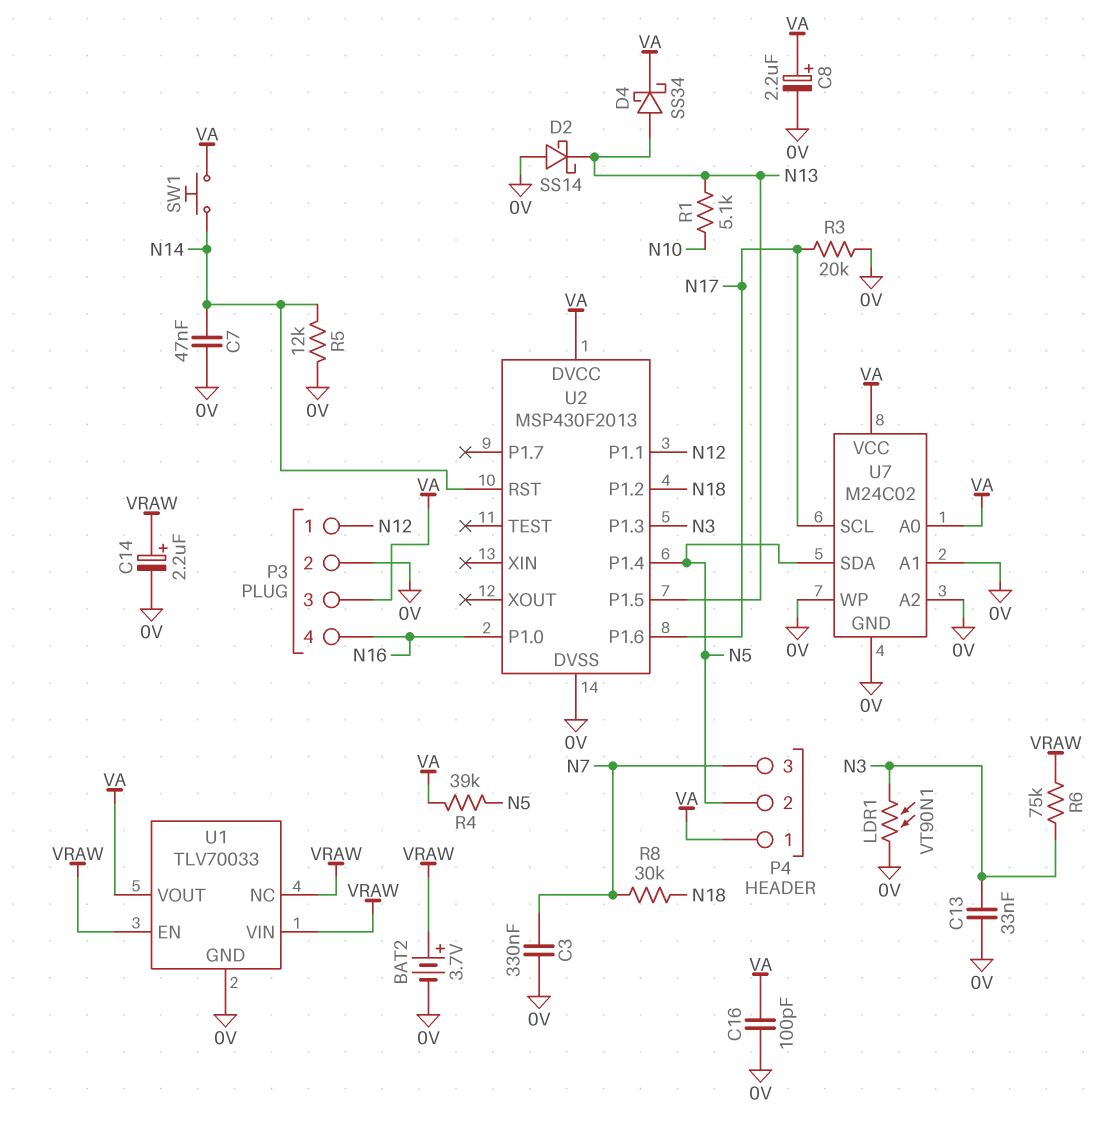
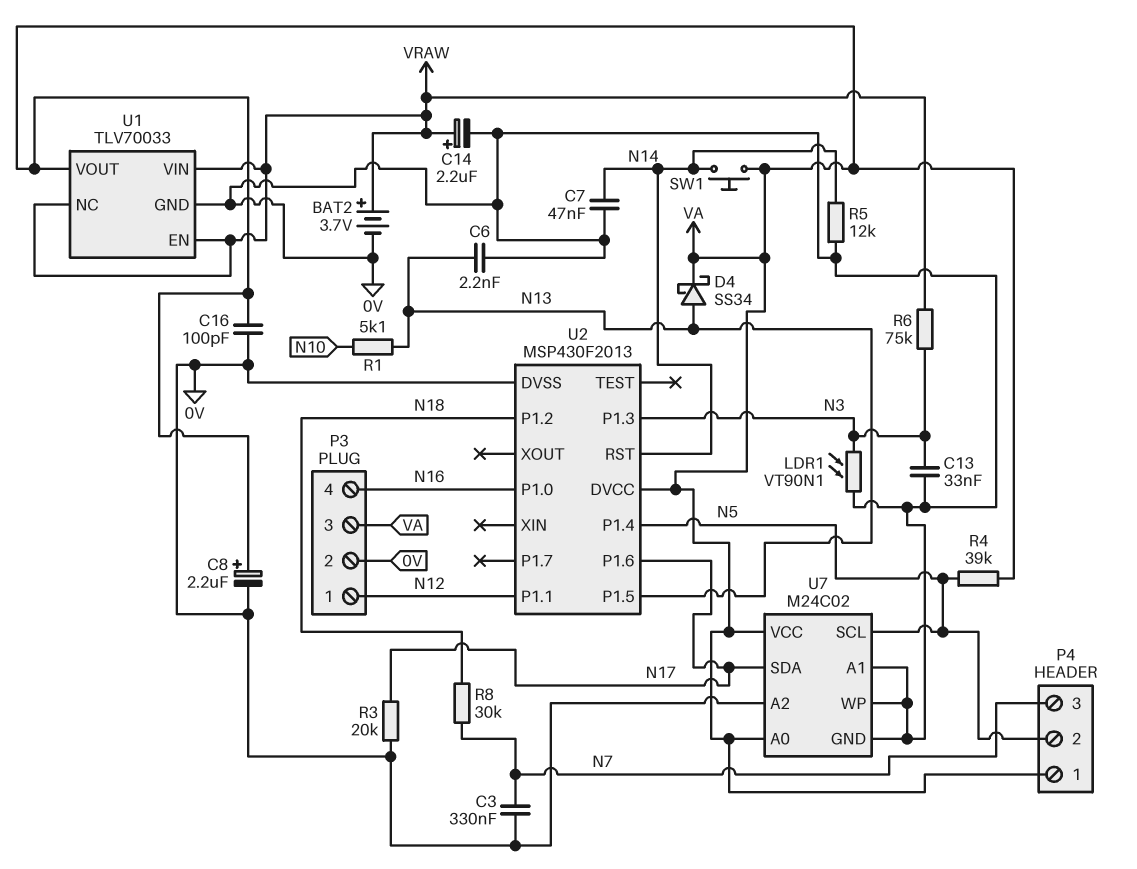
C6: none -> 2.2nF (0V, N13)
D2: schottky SS14 (A 0V, K N13) -> none
U7 pin SCL: N17 -> N5
U7 pin SDA: N5 -> N17

